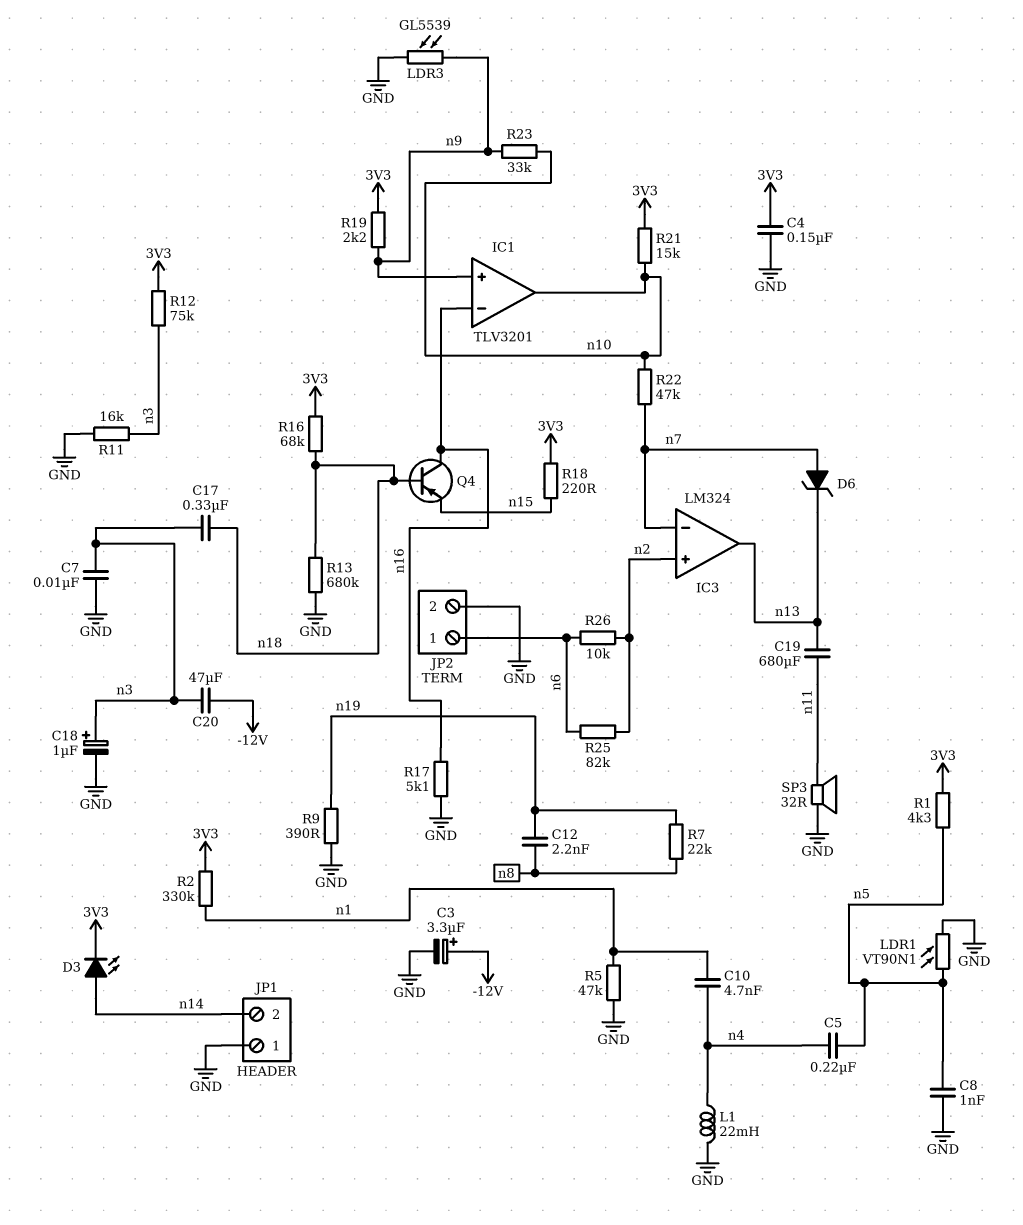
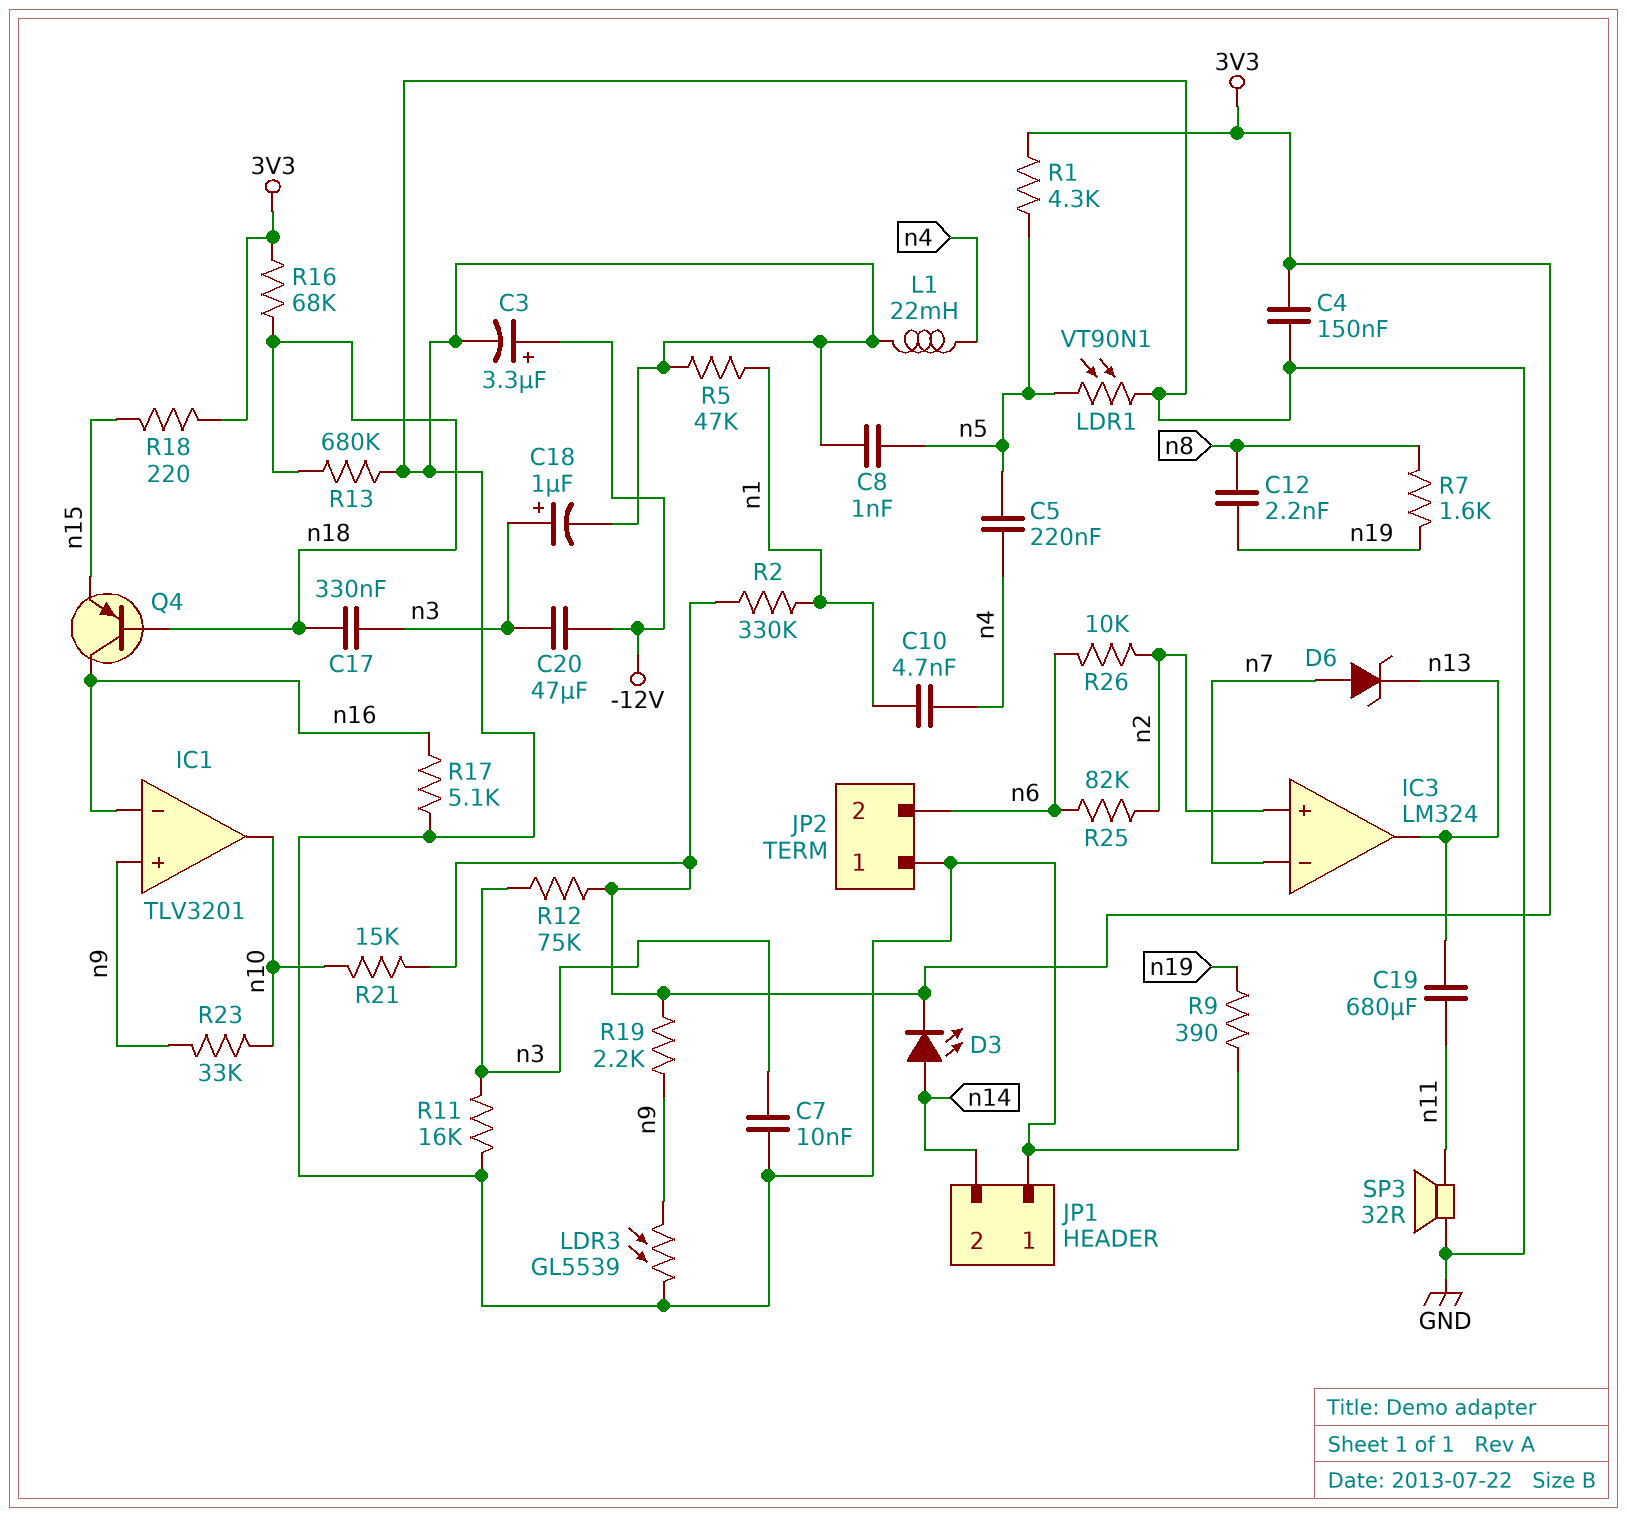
JP2 pin 1: n6 -> GND
JP2 pin 2: GND -> n6
R7: 22k (n8, n19) -> 1.6k (n8, n19)
R22: 47k (n7, n10) -> none

